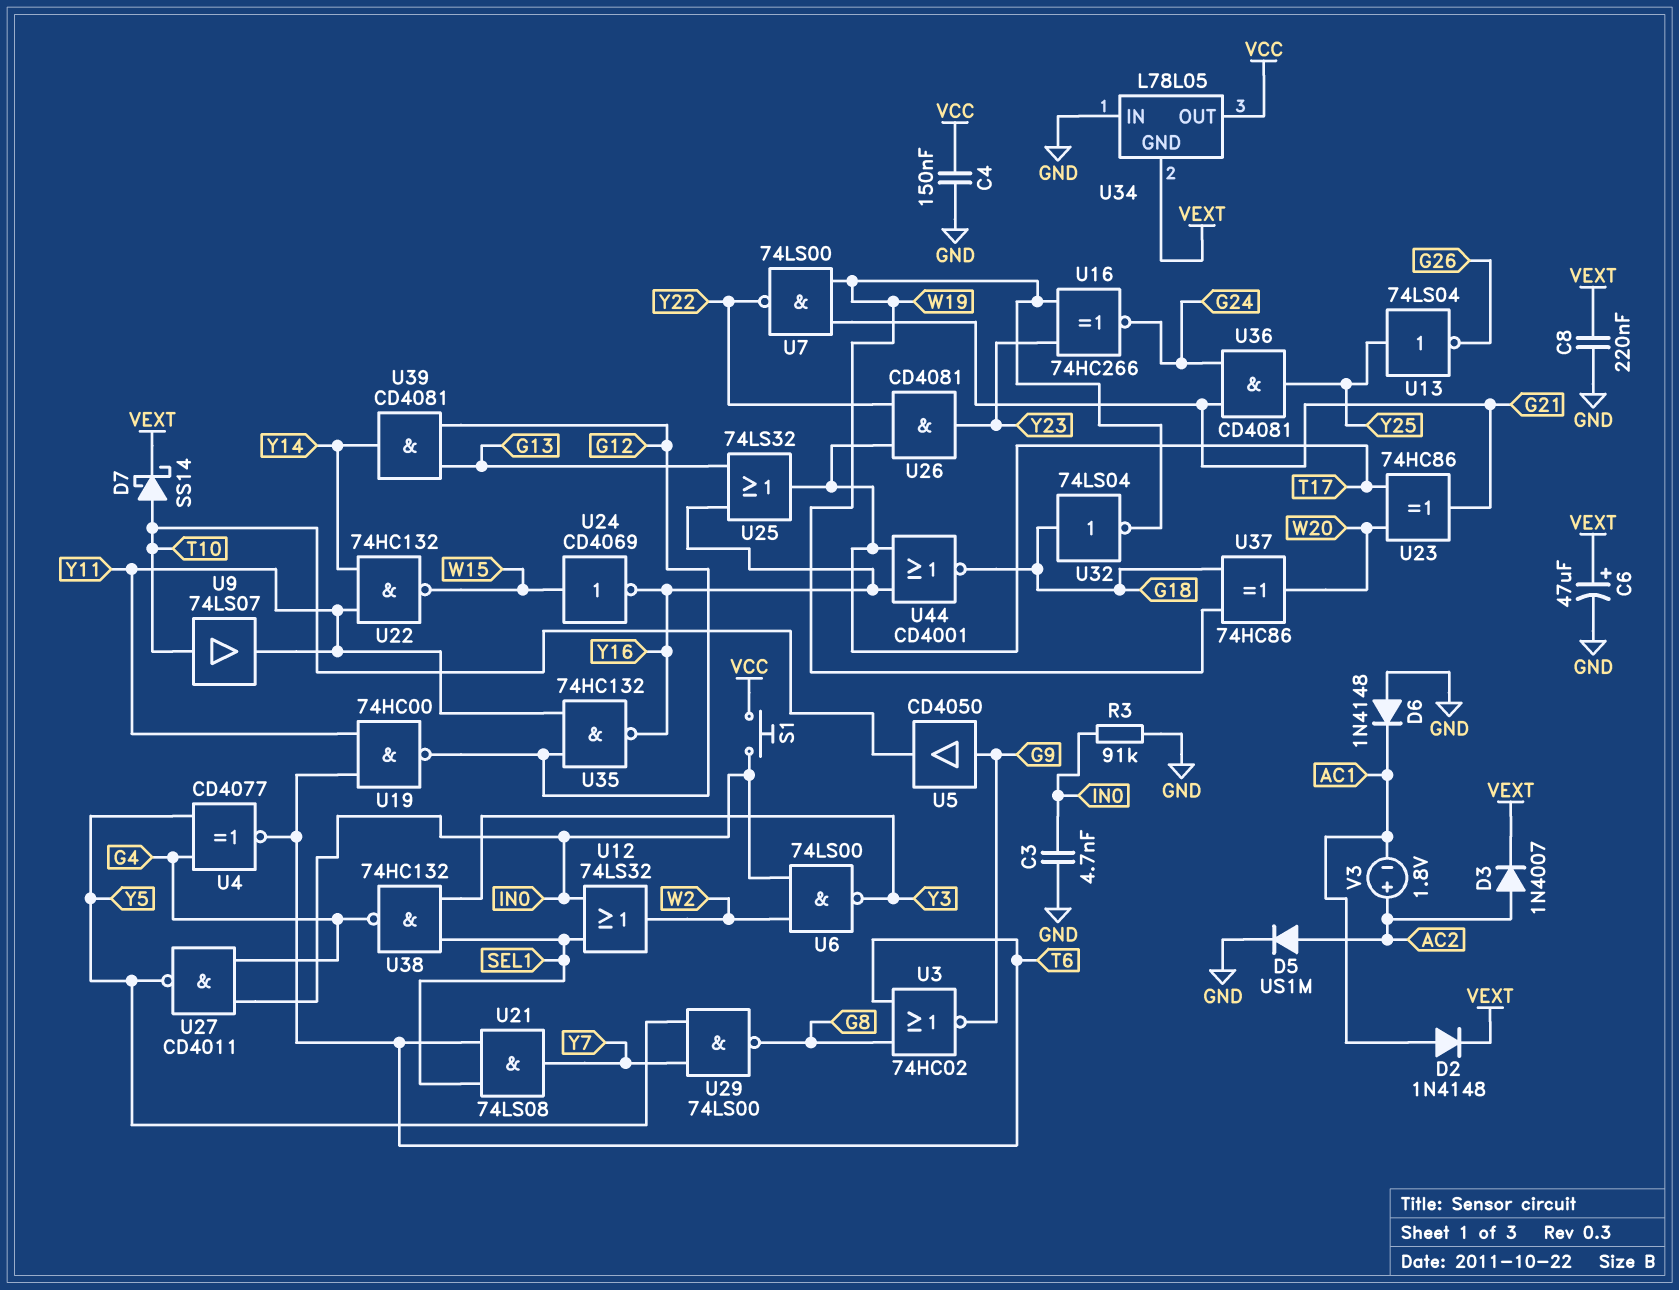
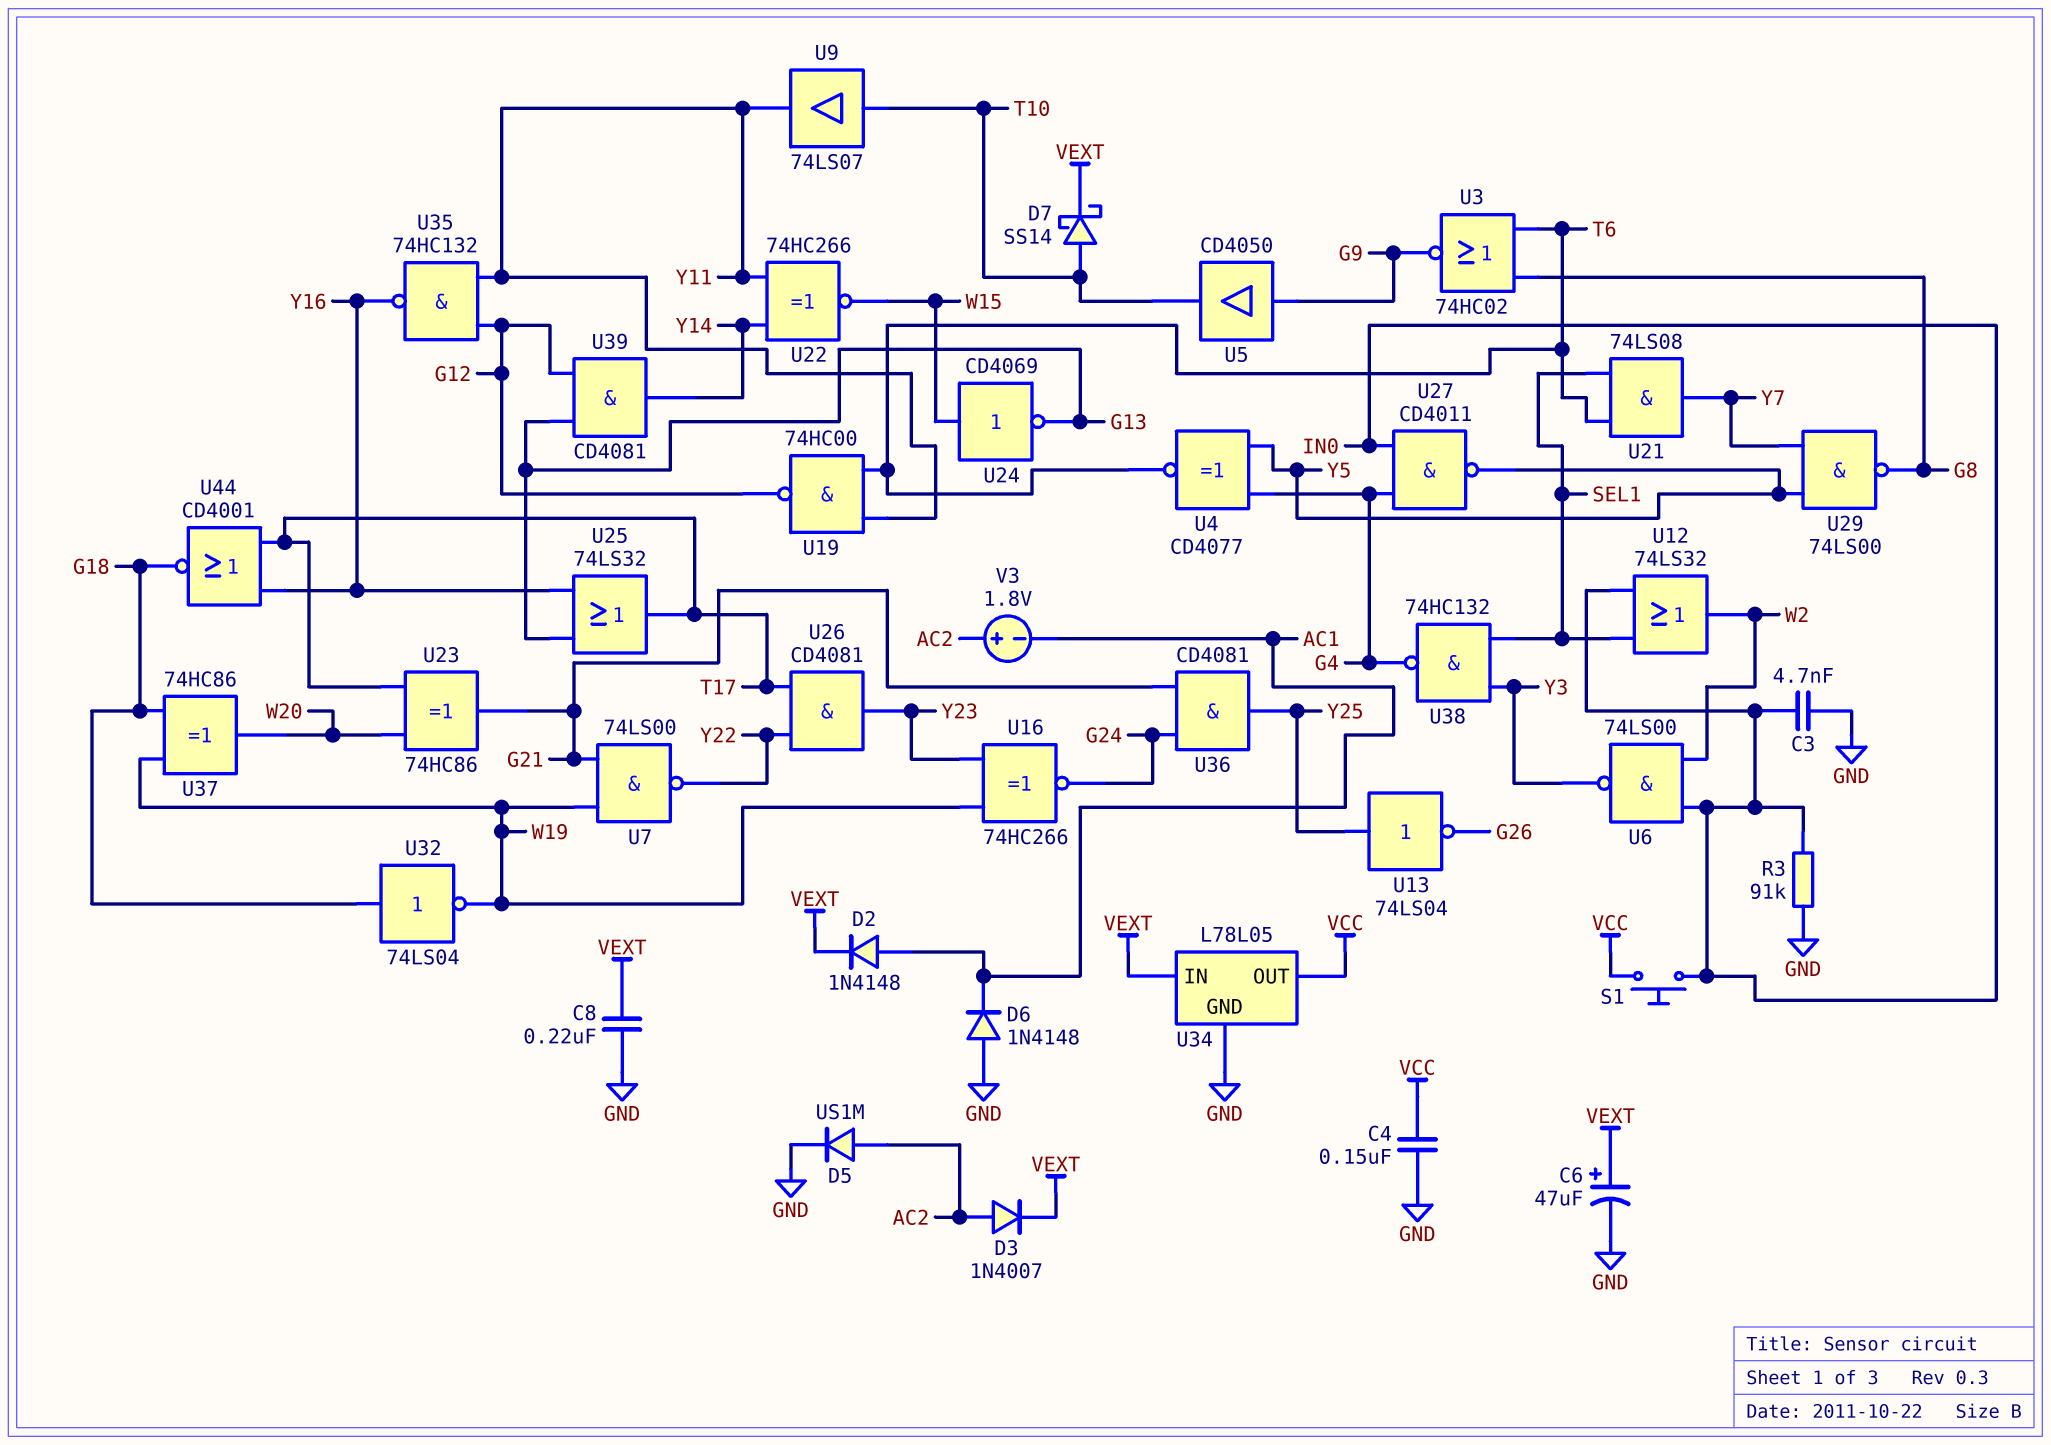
U22: NAND 74HC132 (in Y11, in Y14, out W15) -> XNOR 74HC266 (in Y11, in Y14, out W15)
U24: NOT CD4069 (in W15, out Y16) -> NOT CD4069 (in W15, out G13)
U34 pin GND: VEXT -> GND
U34 pin IN: GND -> VEXT

